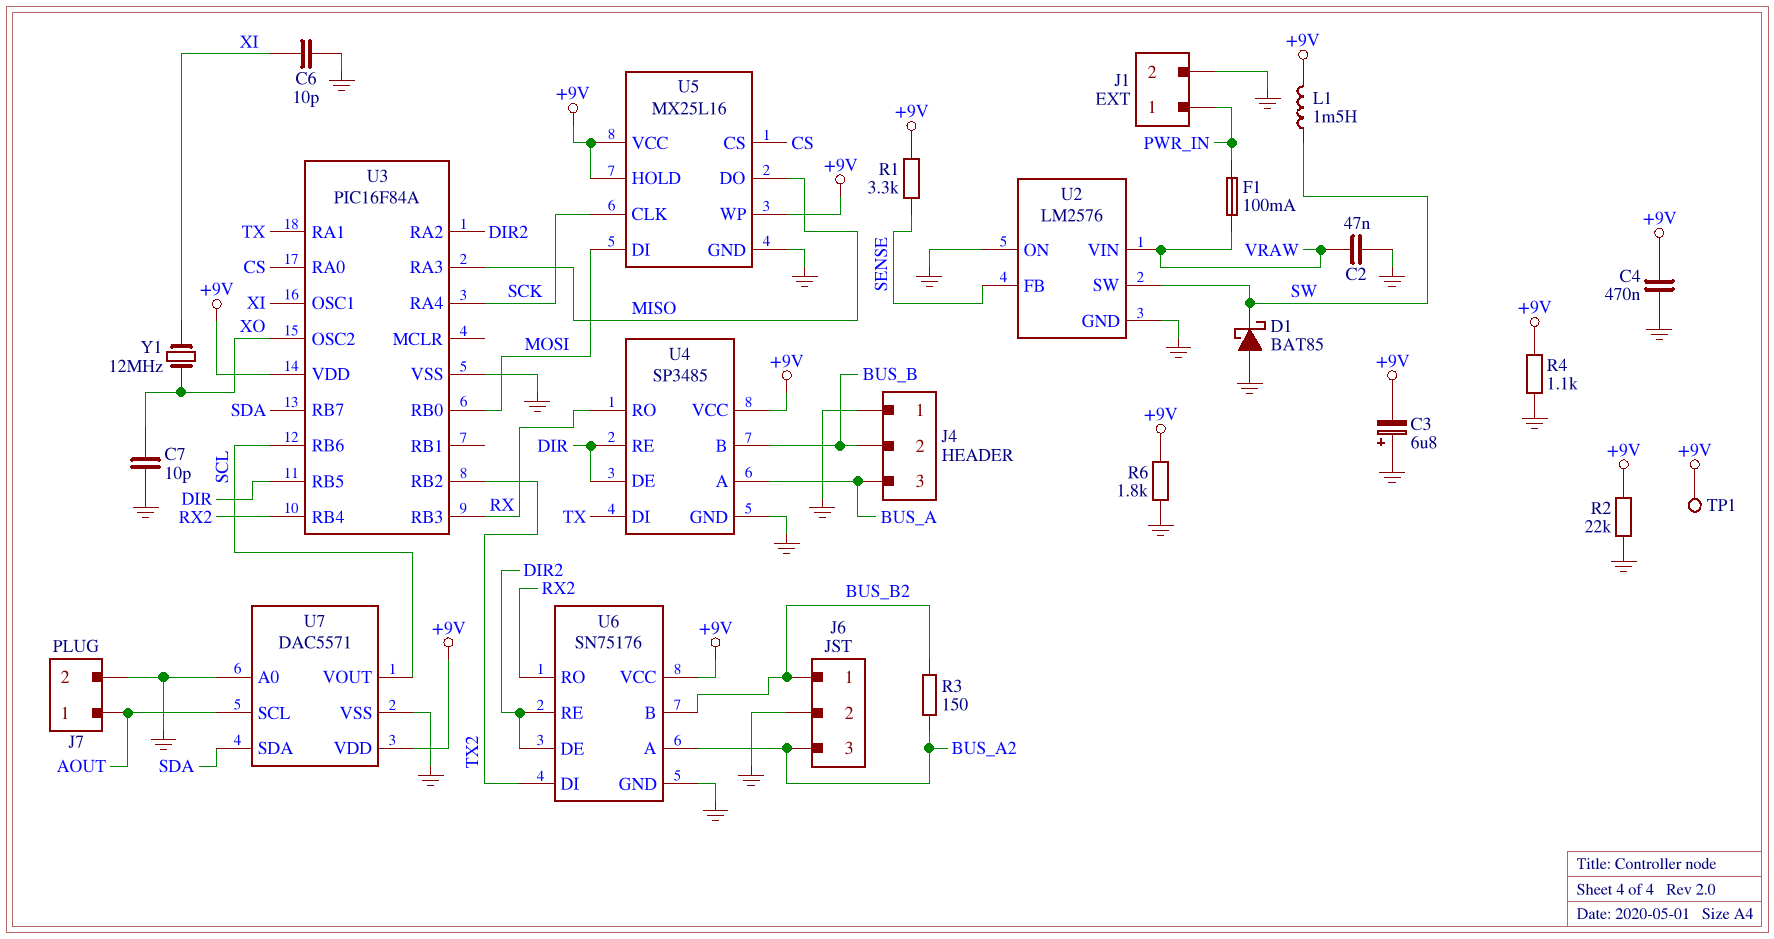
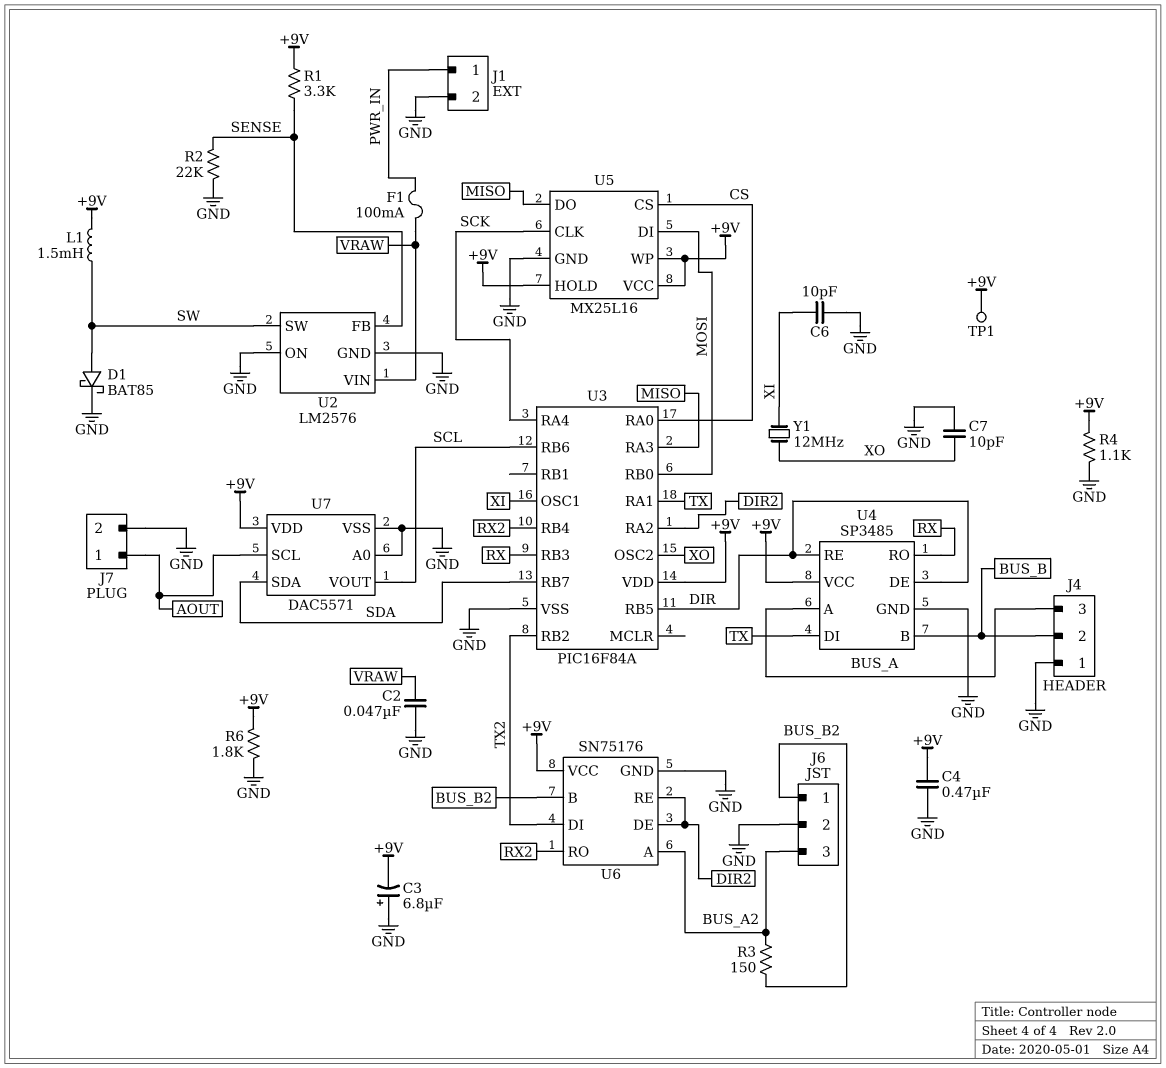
D1: schottky BAT85 (A GND, K SW) -> schottky BAT85 (A SW, K GND)
R2: 22k (+9V, GND) -> 22k (GND, SENSE)

